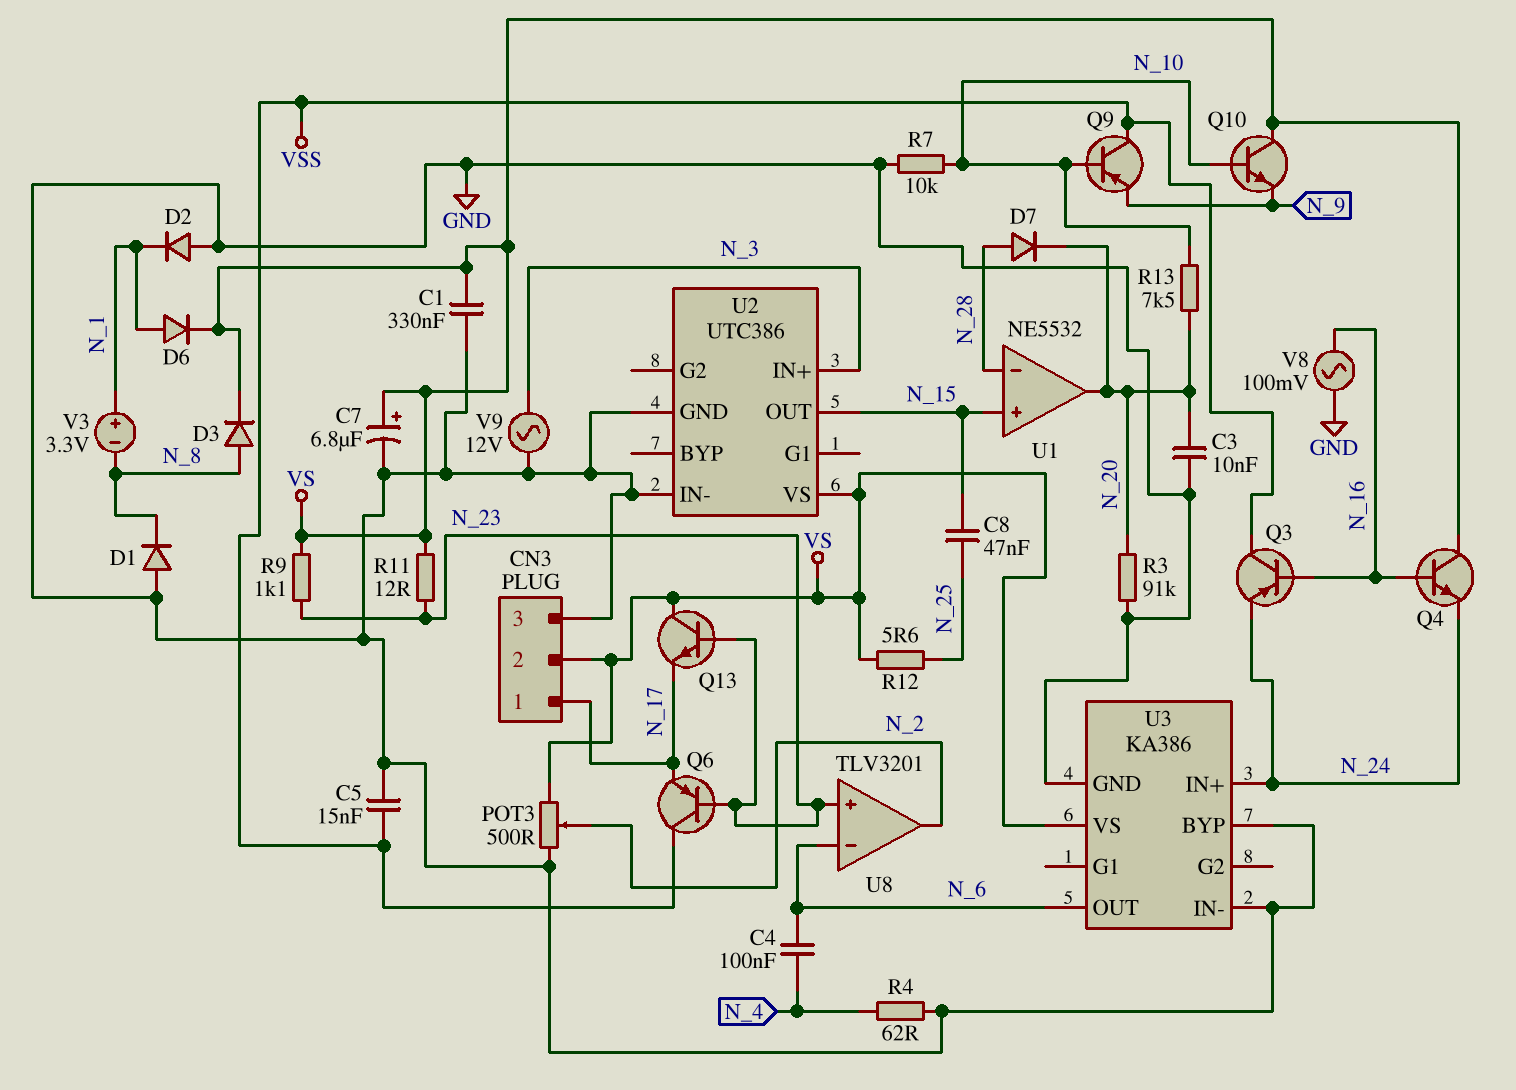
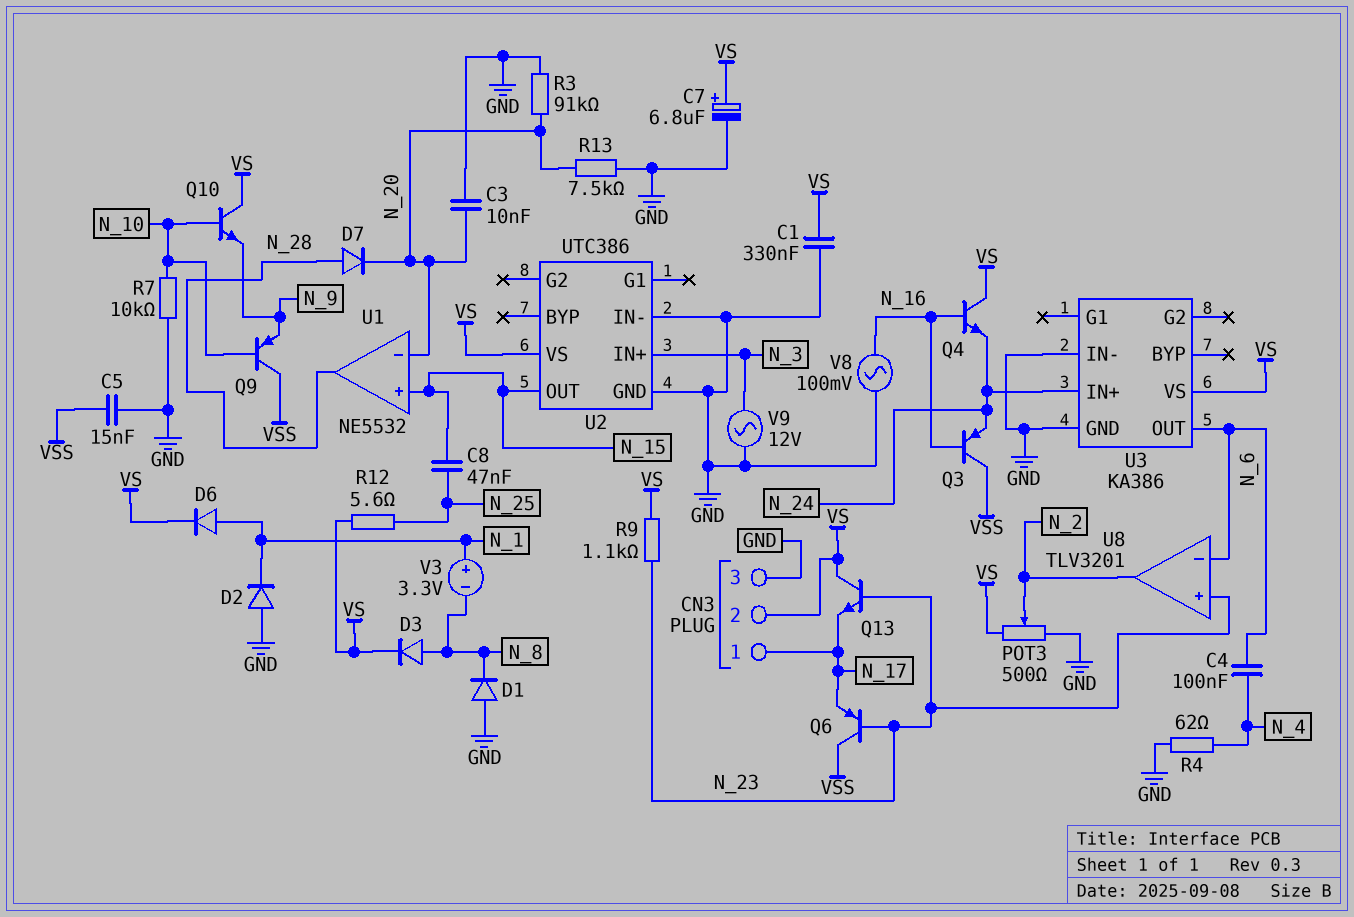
R11: 12 (N_23, VS) -> none
R13: 7.5k (N_10, N_20) -> 7.5k (GND, N_20)
U1 pin in-: N_28 -> N_20
U1 pin out: N_20 -> N_28
U3 pin BYP: GND -> none

